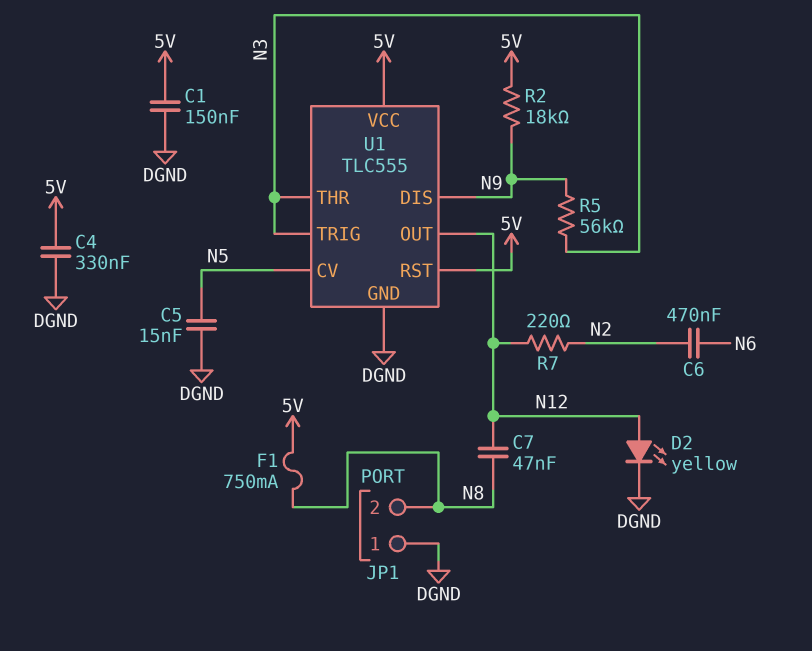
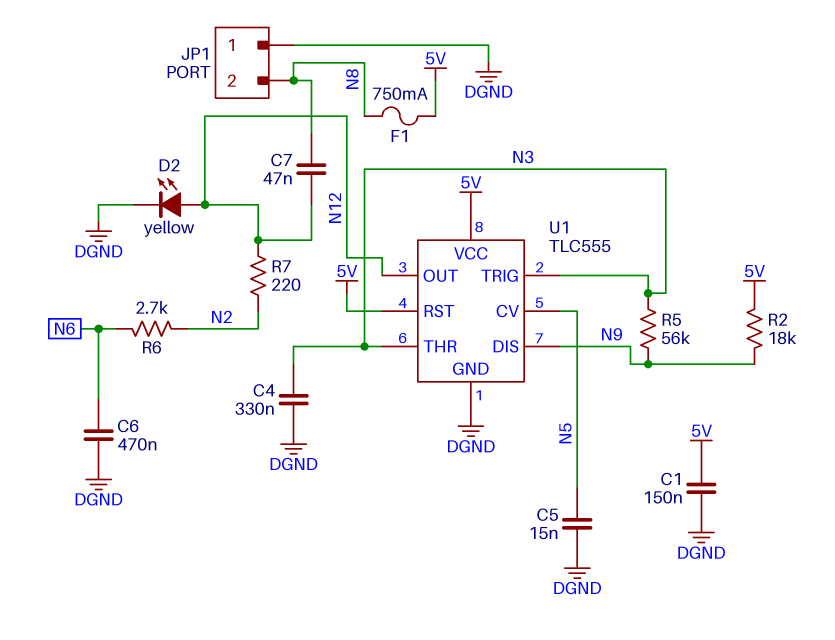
C4: 330nF (5V, DGND) -> 330nF (DGND, N3)
C6: 470nF (N2, N6) -> 470nF (DGND, N6)
R6: none -> 2.7k (N2, N6)

